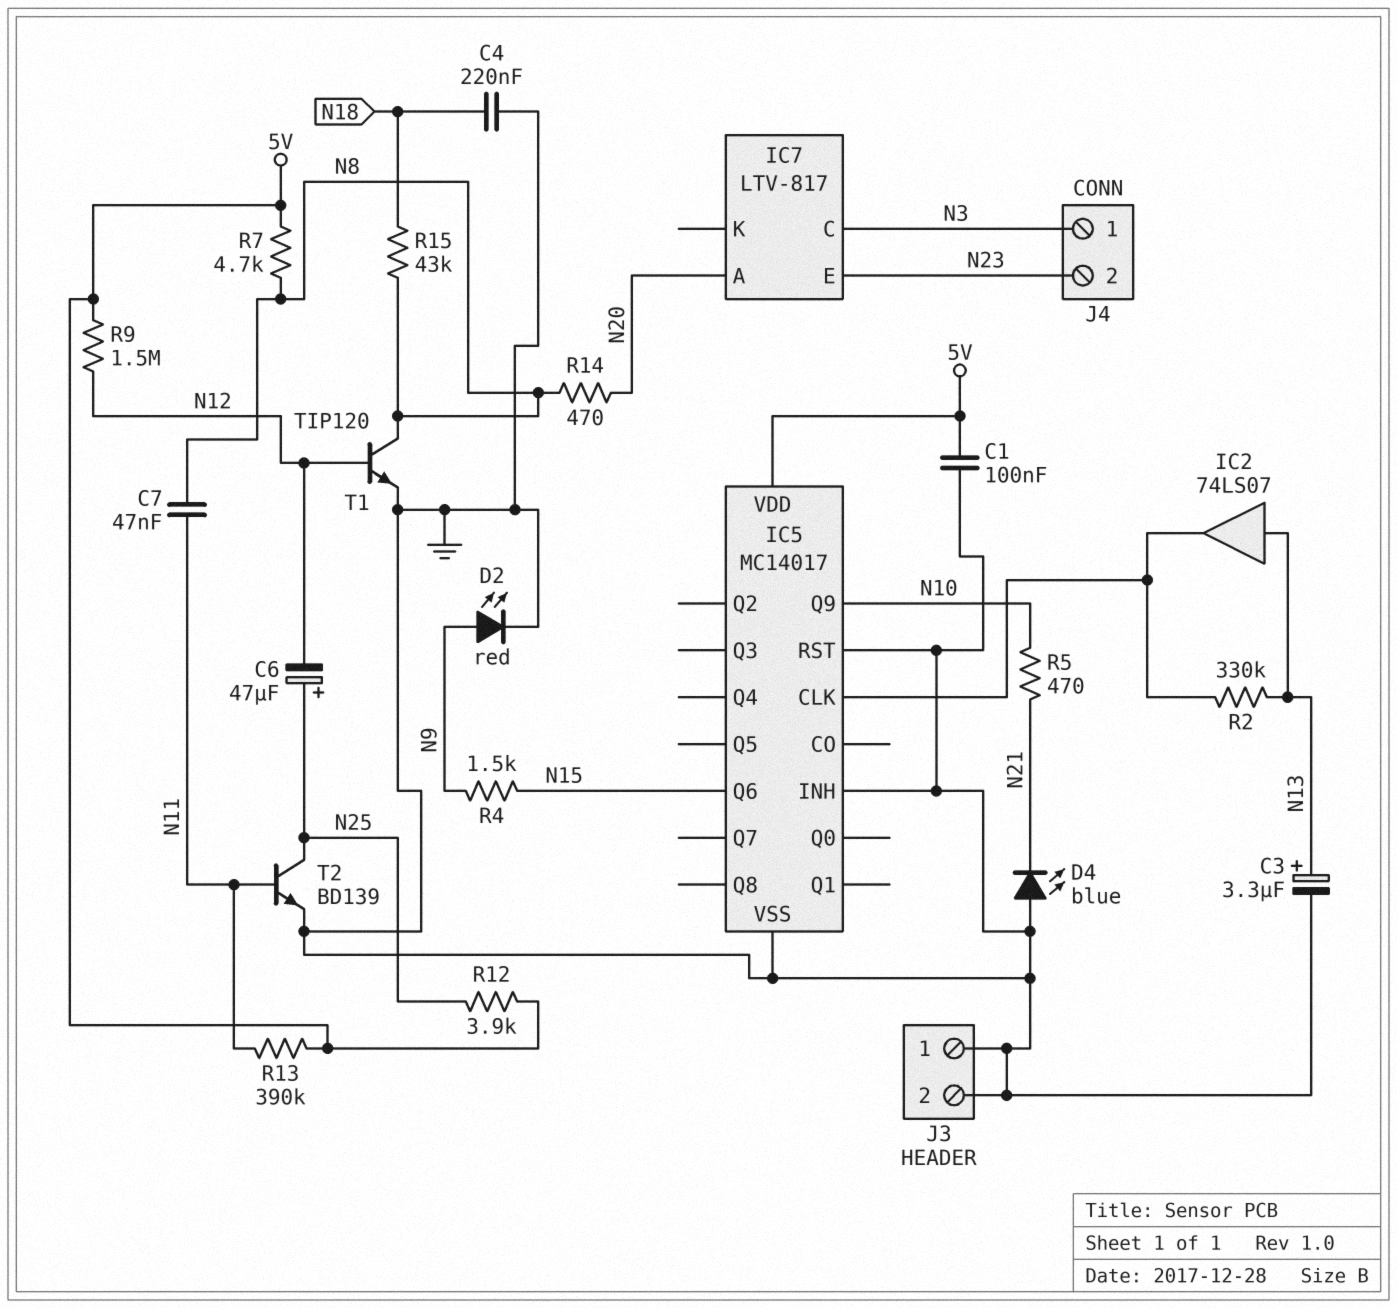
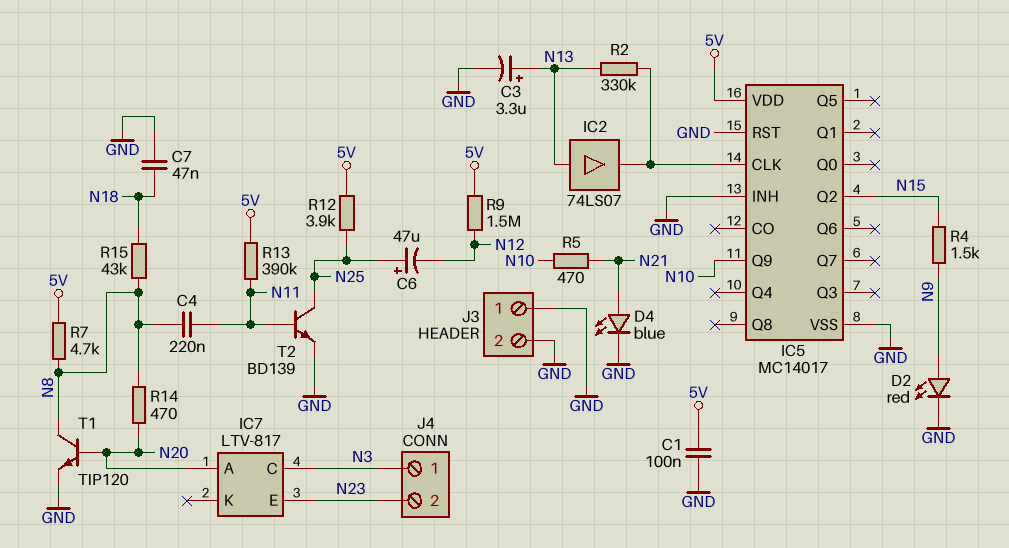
C4: 220nF (GND, N18) -> 220nF (N8, N11)
C7: 47nF (N8, N11) -> 47nF (GND, N18)
D4: LED blue (A GND, K N21) -> LED blue (A N21, K GND)
IC5 pin Q2: none -> N15
IC5 pin Q6: N15 -> none
T1: NPN TIP120 (B N12, C N8, E GND) -> NPN TIP120 (B N20, C N8, E GND)

